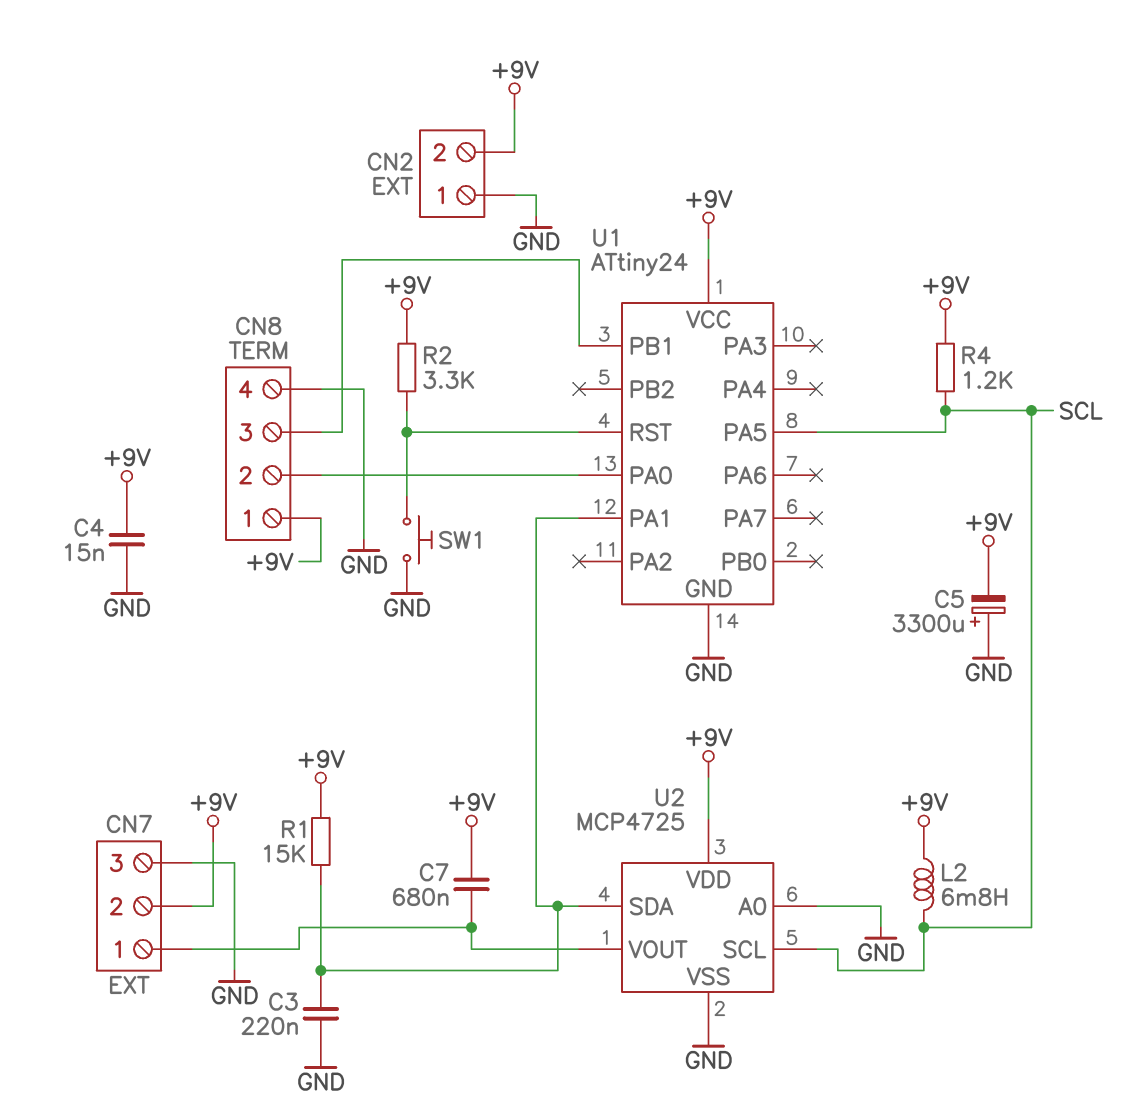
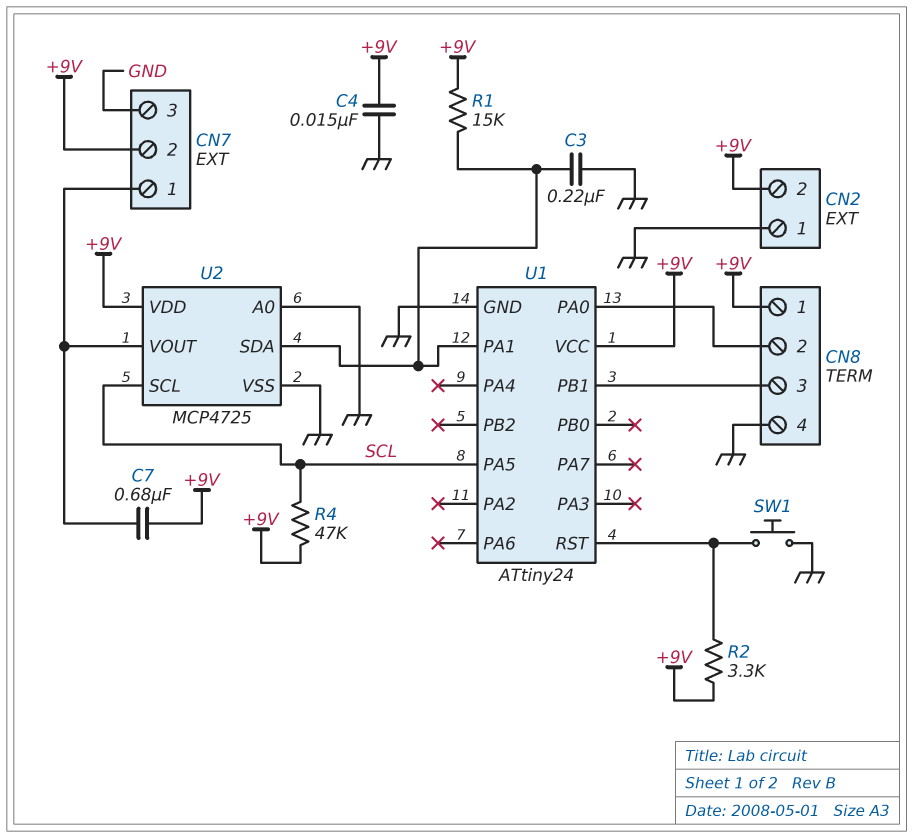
C5: 3300uF (plus GND, minus +9V) -> none
L2: 6.8mH (+9V, SCL) -> none
R4: 1.2k (+9V, SCL) -> 47k (+9V, SCL)

